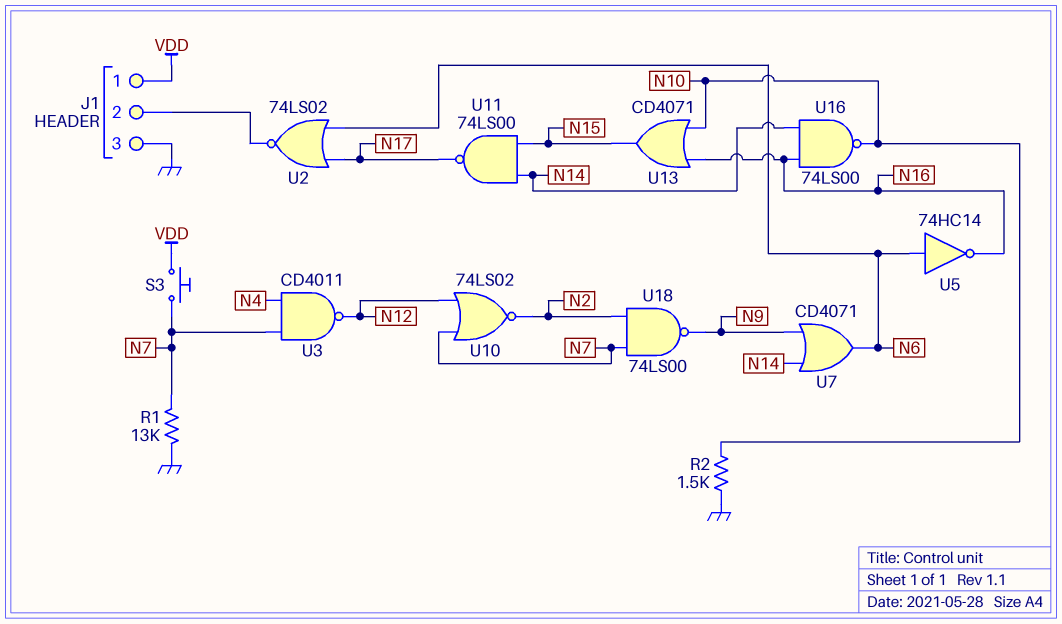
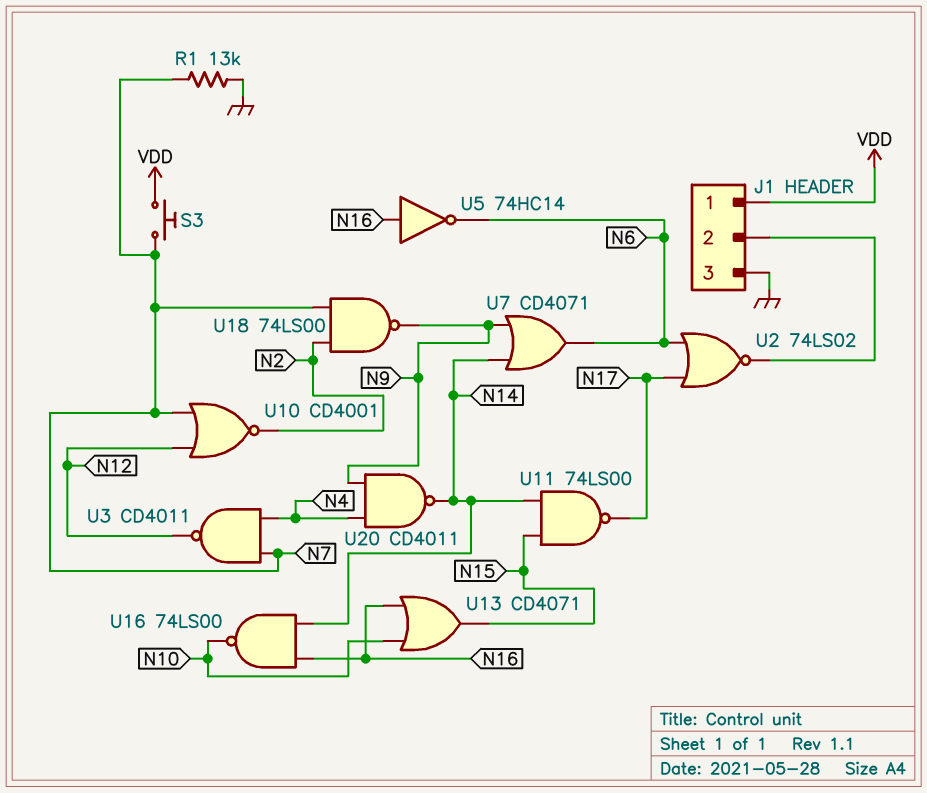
R2: 1.5k (GND, N10) -> none
U5: NOT 74HC14 (in N6, out N16) -> NOT 74HC14 (in N16, out N6)
U10: NOR 74LS02 (in N7, in N12, out N2) -> NOR CD4001 (in N7, in N12, out N2)
U20: none -> NAND CD4011 (in N4, in N9, out N14)

